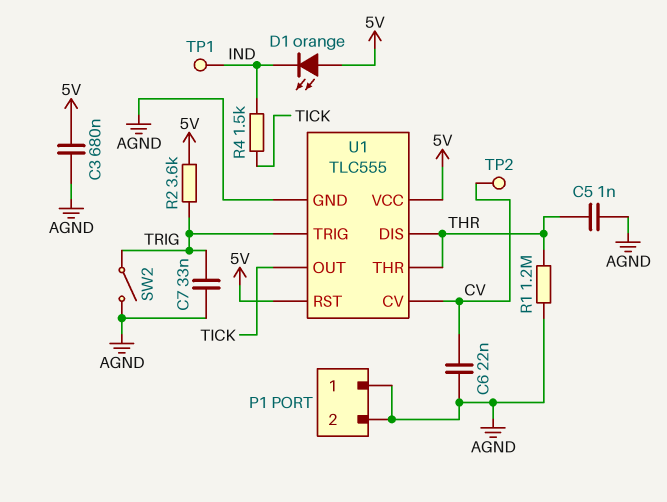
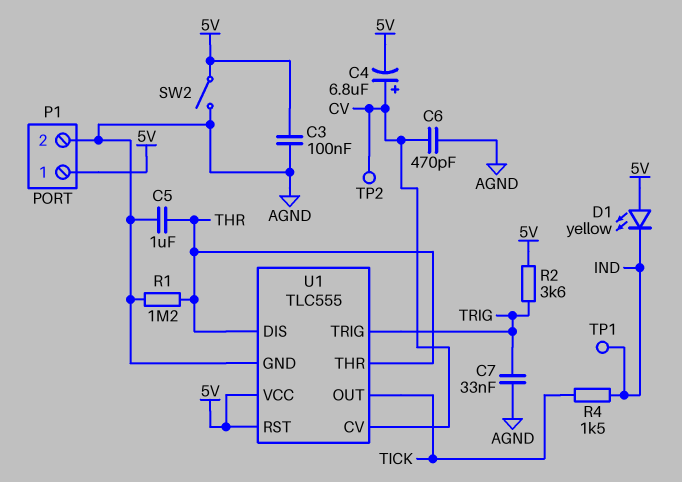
C3: 680nF (5V, AGND) -> 100nF (5V, AGND)
C4: none -> 6.8uF (plus CV, minus 5V)
C5: 1nF (AGND, THR) -> 1uF (AGND, THR)
C6: 22nF (AGND, CV) -> 470pF (AGND, CV)
D1: LED orange (A 5V, K IND) -> LED yellow (A 5V, K IND)
P1 pin 1: AGND -> 5V
SW2: switch (AGND, TRIG) -> switch (5V, AGND)

